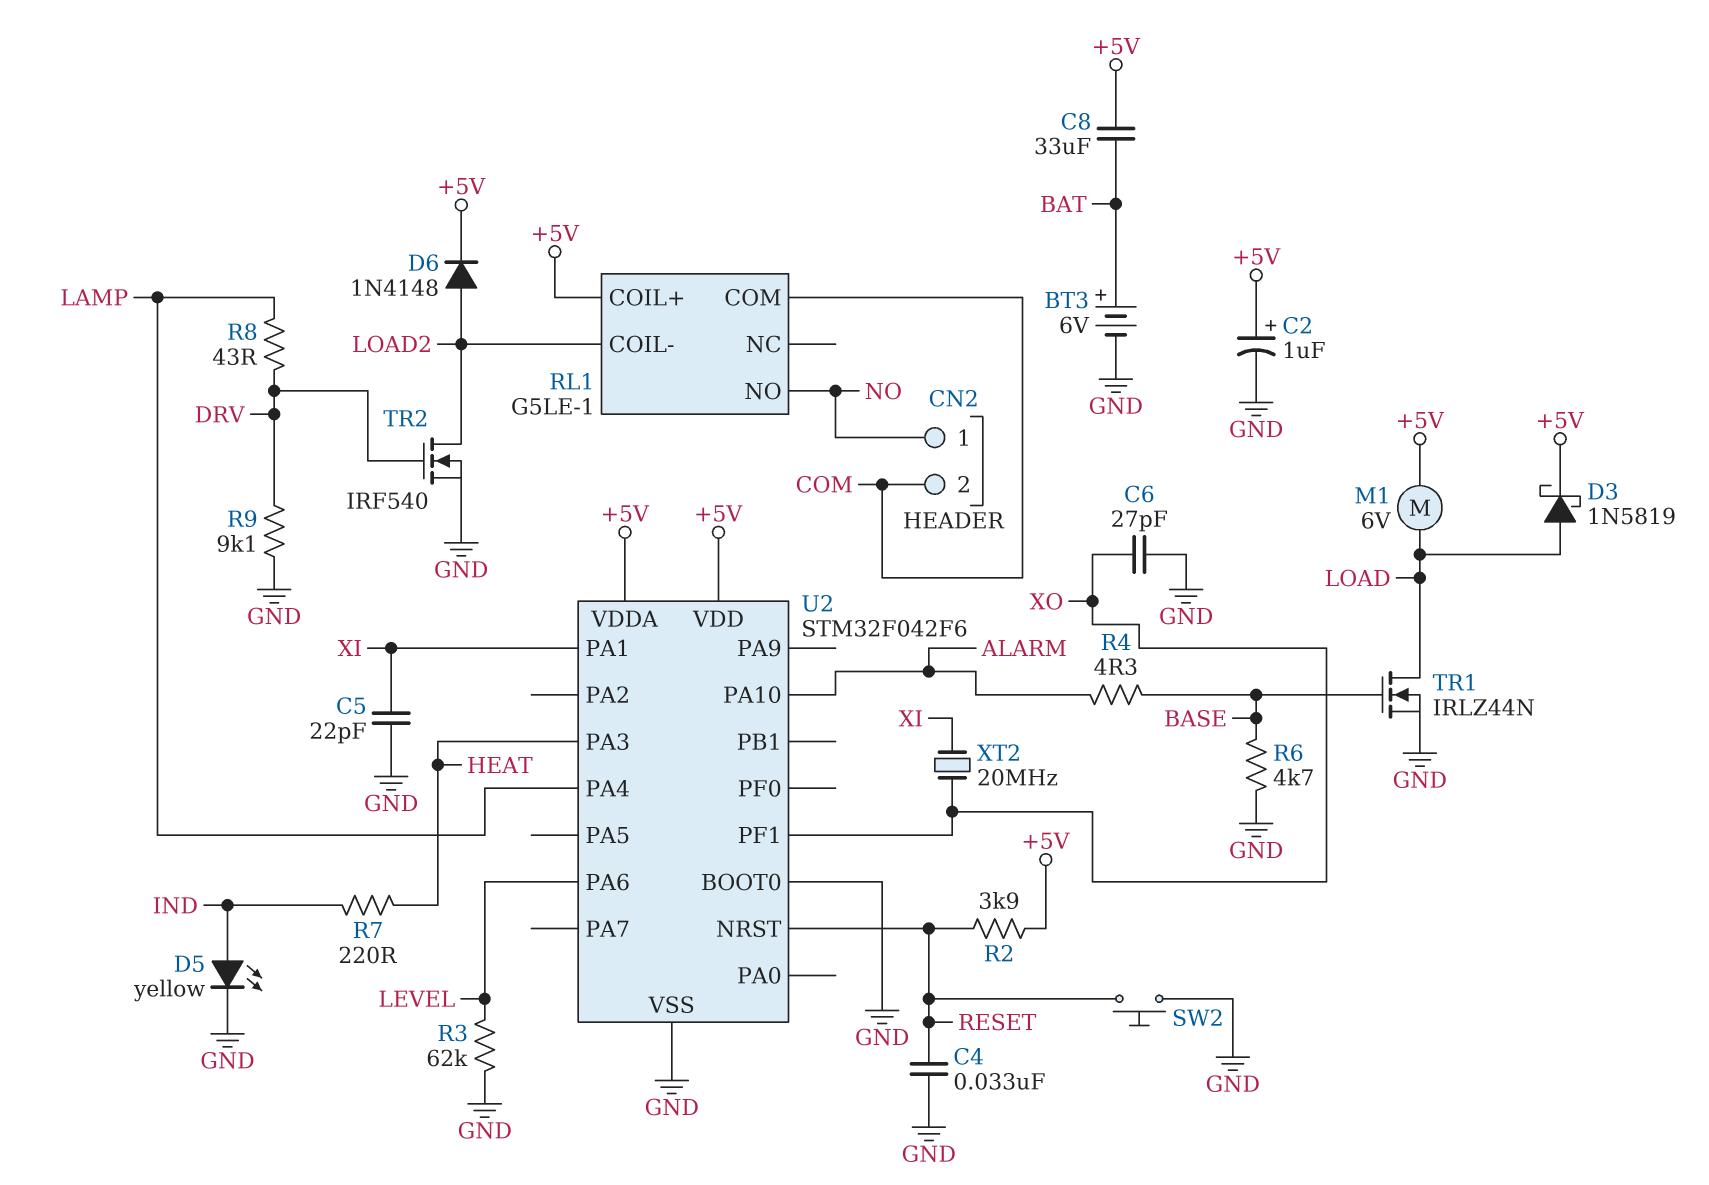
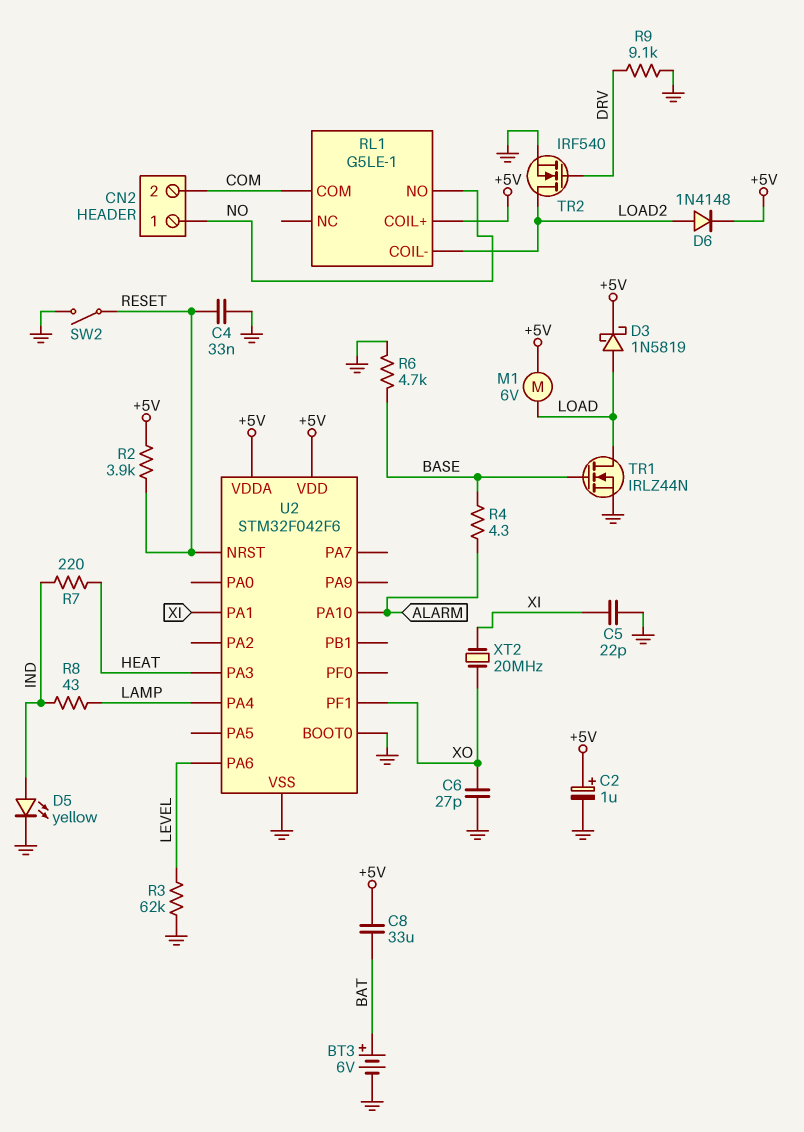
R8: 43 (DRV, LAMP) -> 43 (IND, LAMP)
SW2: button (GND, RESET) -> switch (GND, RESET)

